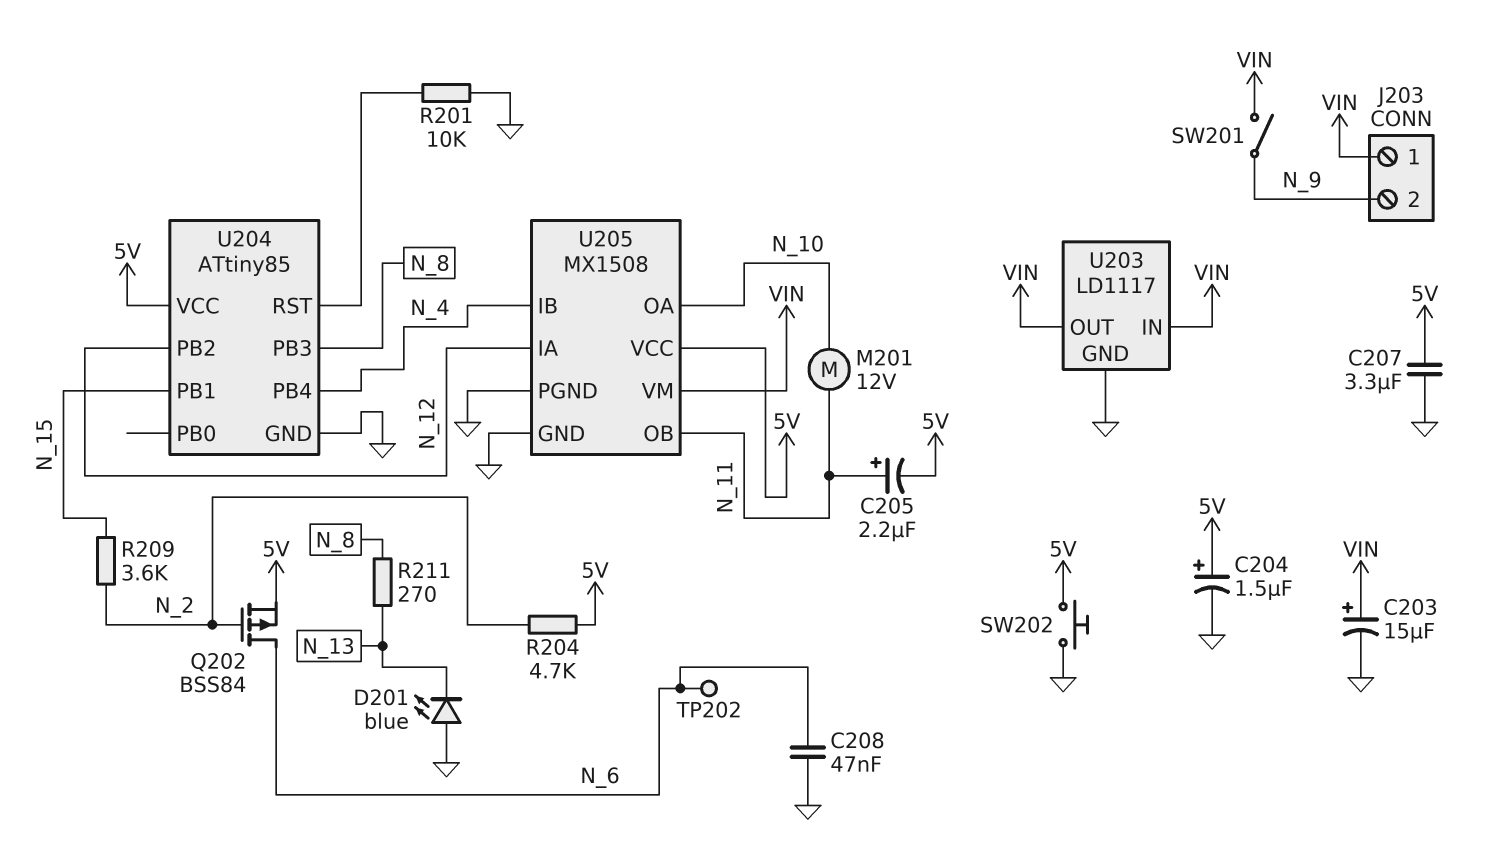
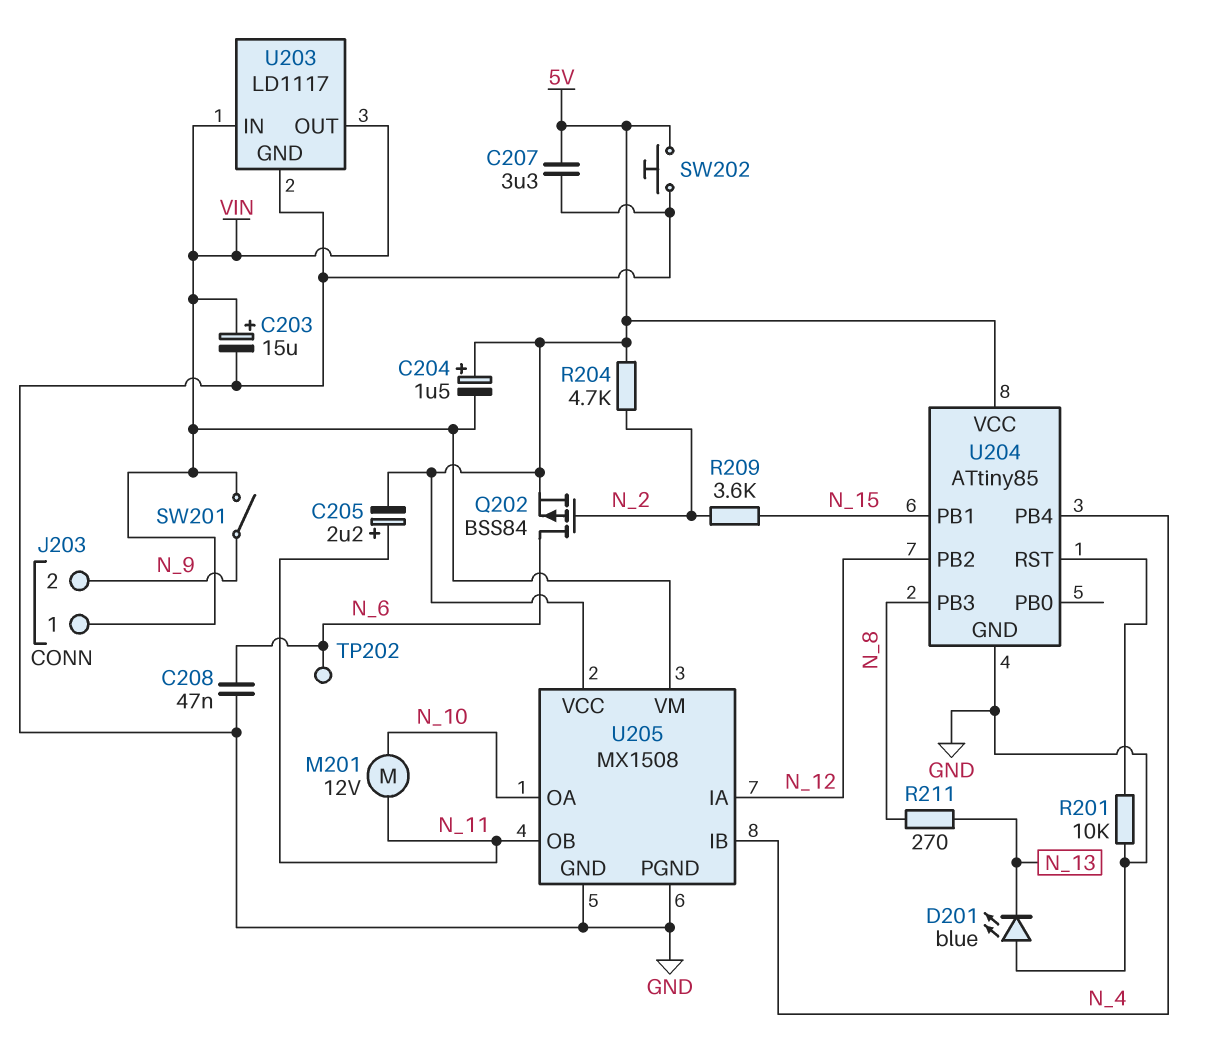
C204: 1.5uF (plus 5V, minus GND) -> 1.5uF (plus 5V, minus VIN)

